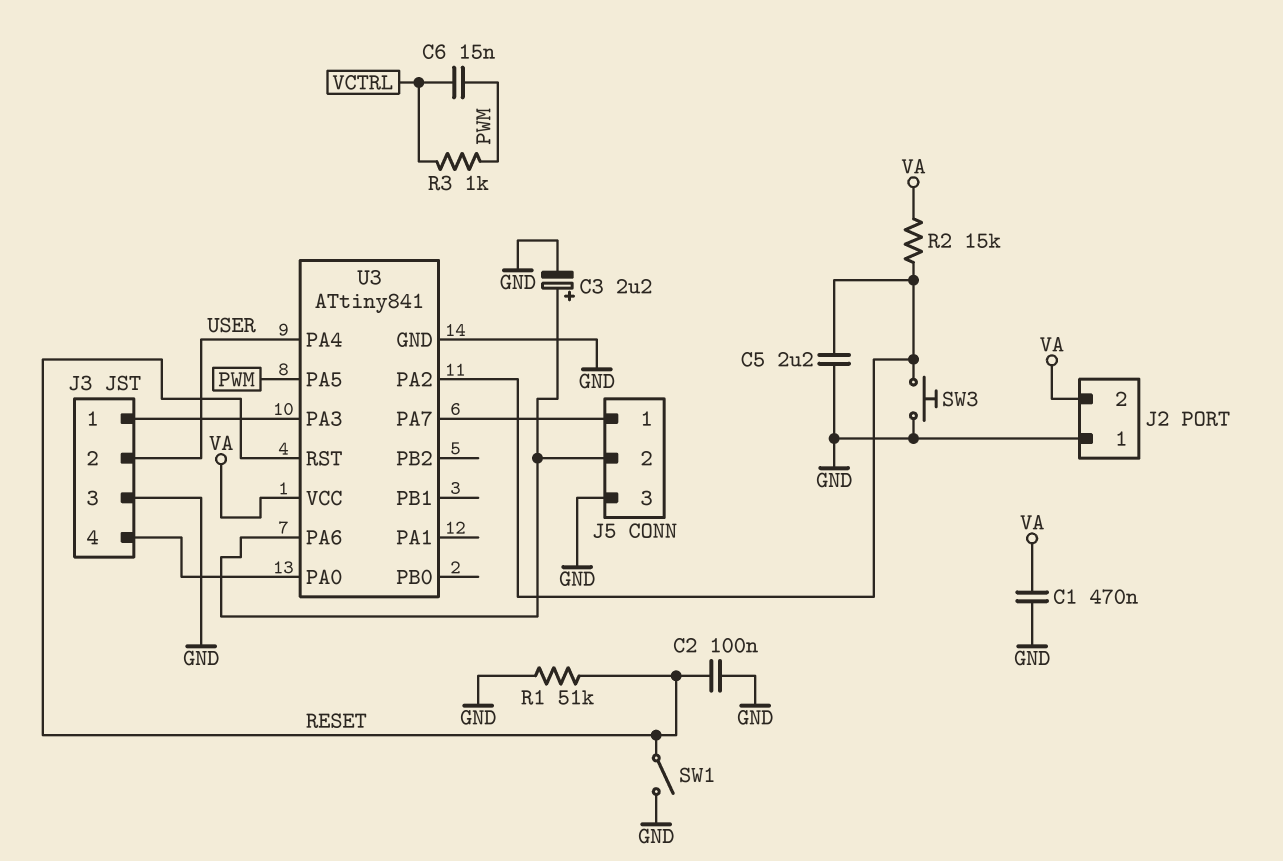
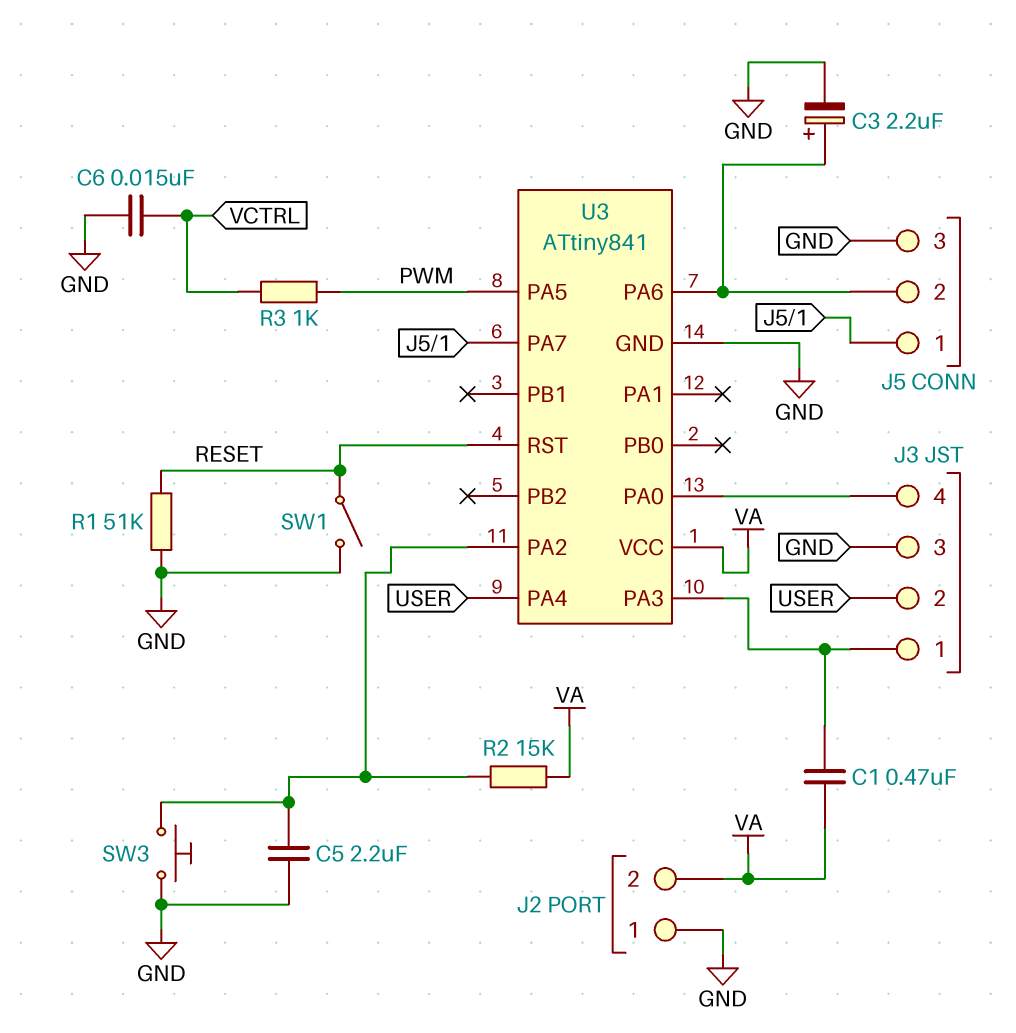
C1: 470nF (GND, VA) -> 470nF (J3/1, VA)
C2: 100nF (GND, RESET) -> none
C6: 15nF (PWM, VCTRL) -> 15nF (GND, VCTRL)

